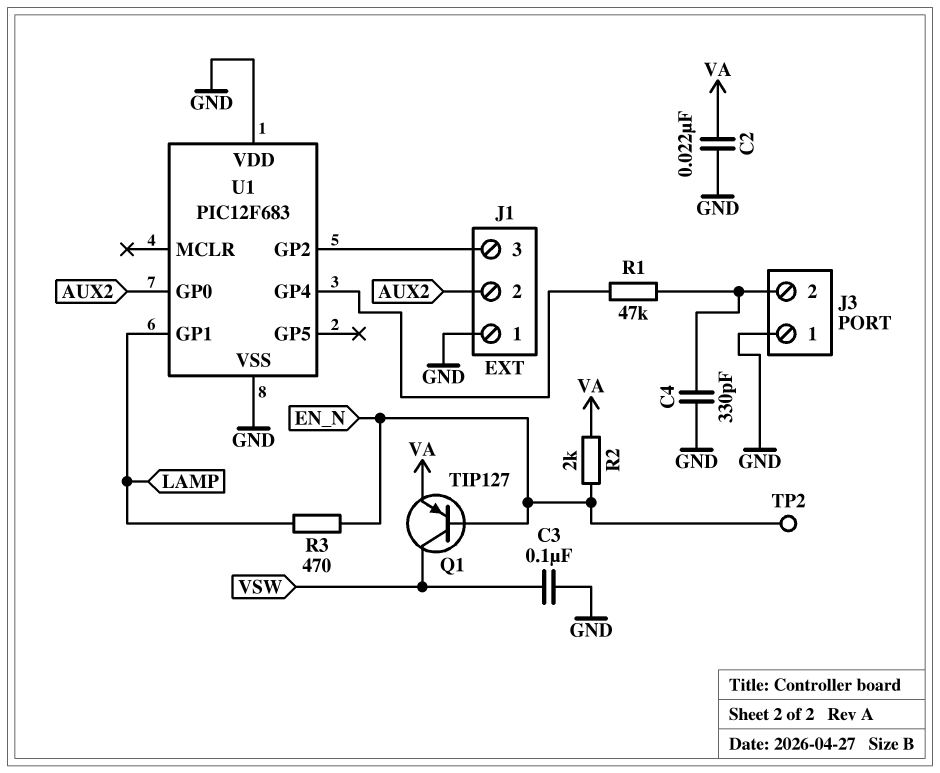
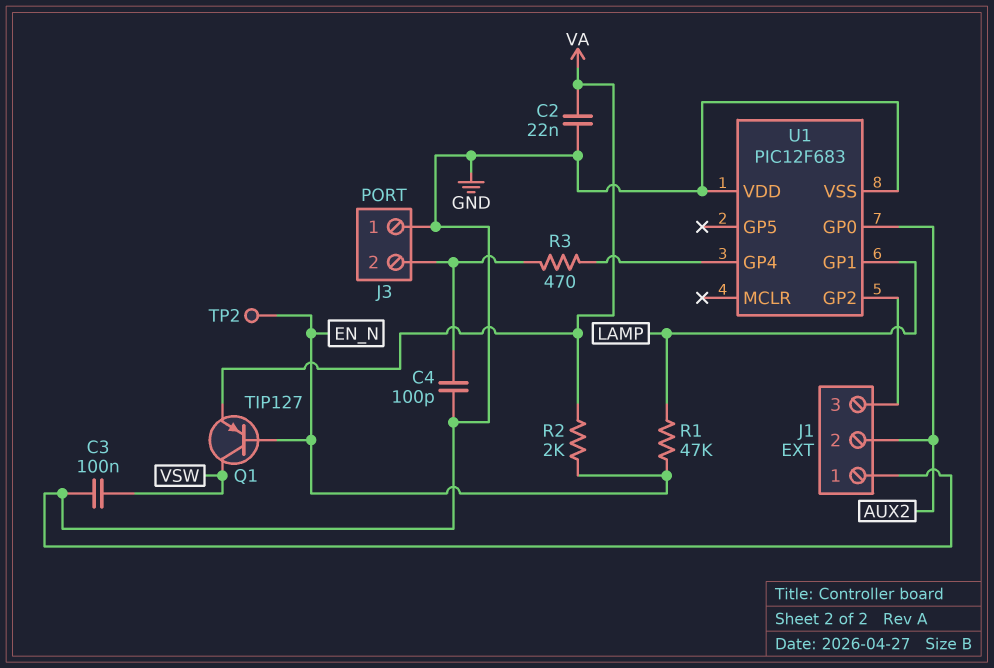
C4: 330pF (GND, J3/2) -> 100pF (GND, J3/2)
R1: 47k (J3/2, U1/GP4) -> 47k (EN_N, LAMP)
R3: 470 (EN_N, LAMP) -> 470 (J3/2, U1/GP4)

